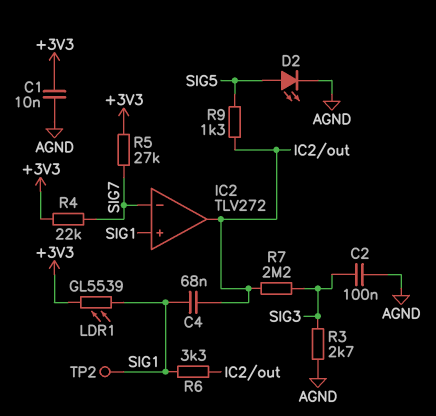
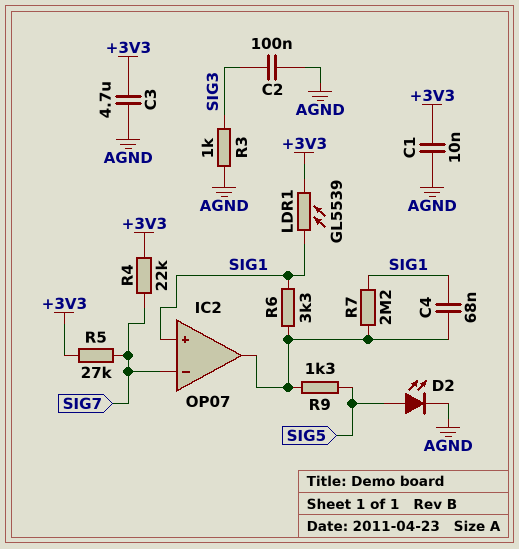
C3: none -> 4.7uF (+3V3, AGND)
IC2: TLV272 -> OP07
R3: 2.7k (AGND, SIG3) -> 1k (AGND, SIG3)
R7: 2.2M (IC2/out, SIG3) -> 2.2M (IC2/out, SIG1)
TP2: test point (SIG1) -> none

